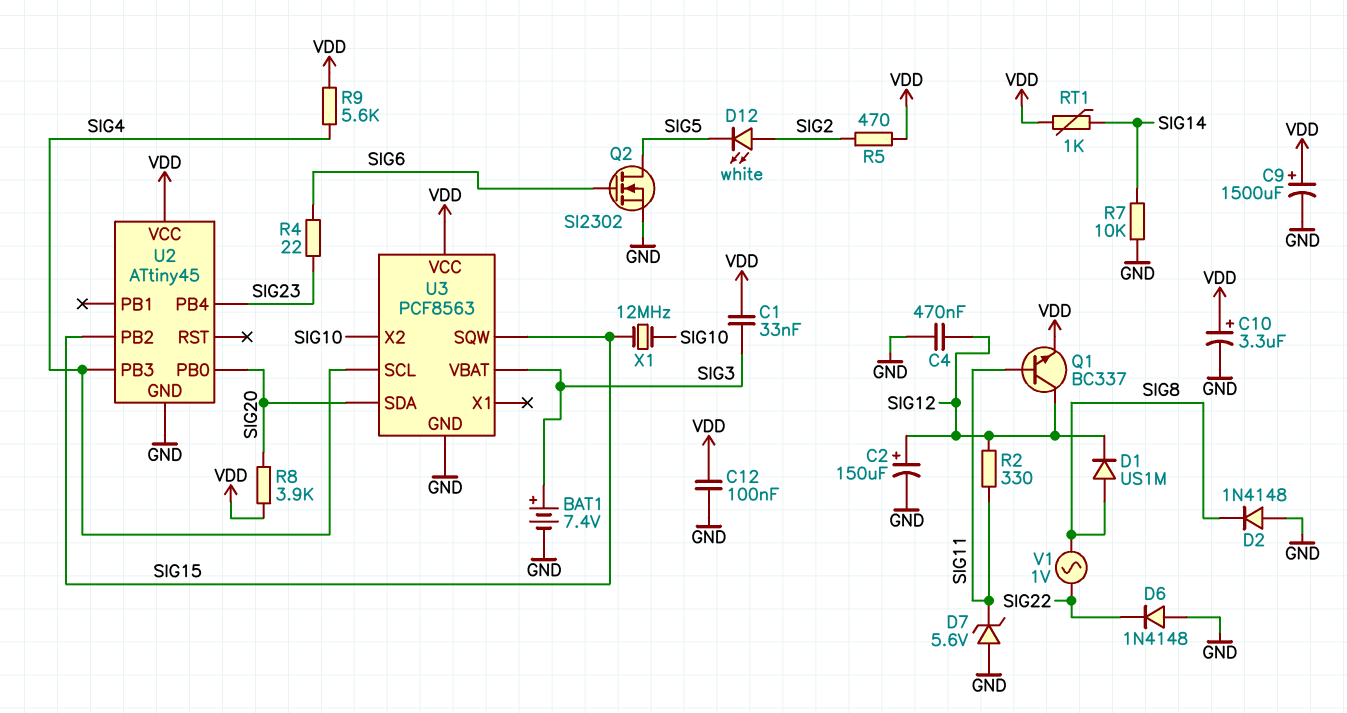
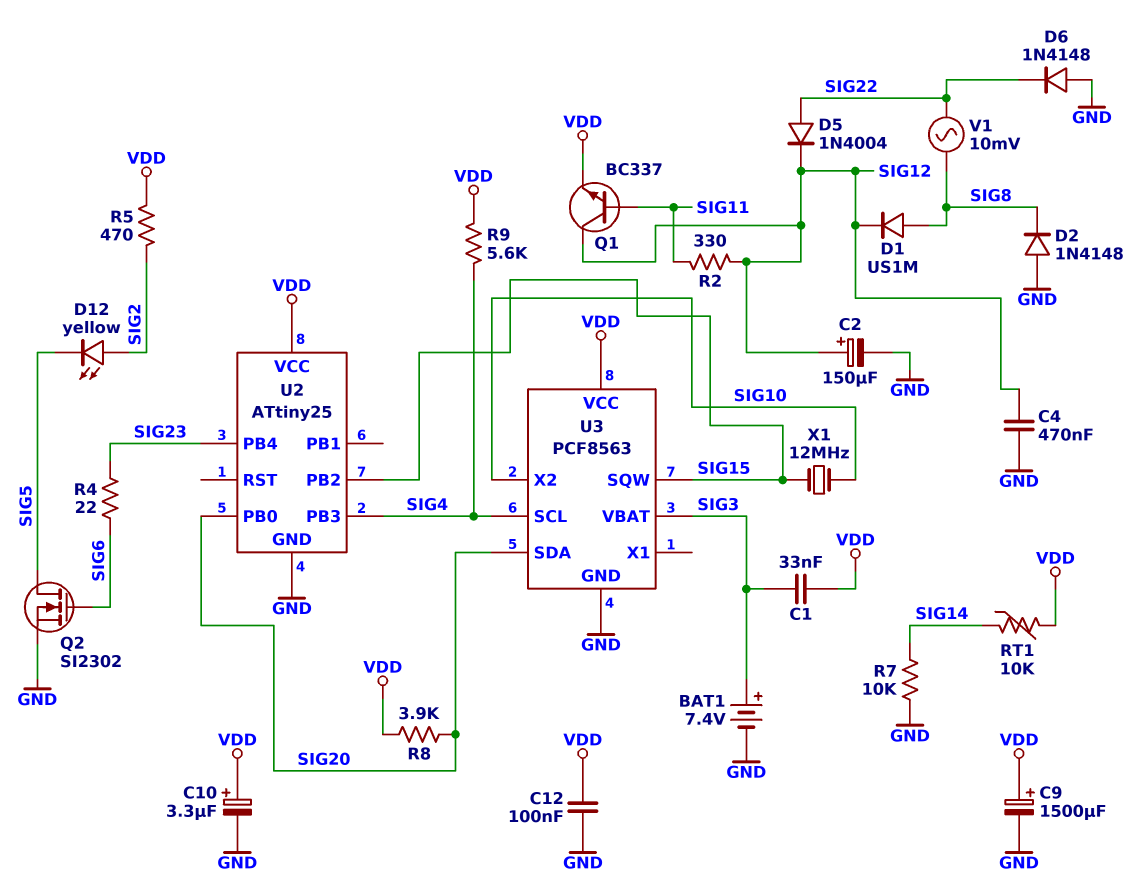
D5: none -> diode 1N4004 (A SIG22, K SIG12)
D7: zener 5.6V (A GND, K SIG11) -> none
D12: LED white (A SIG2, K SIG5) -> LED yellow (A SIG2, K SIG5)
RT1: 1k (SIG14, VDD) -> 10k (SIG14, VDD)
U2: ATtiny45 -> ATtiny25
V1: AC 1V (SIG8, SIG22) -> AC 10mV (SIG8, SIG22)

